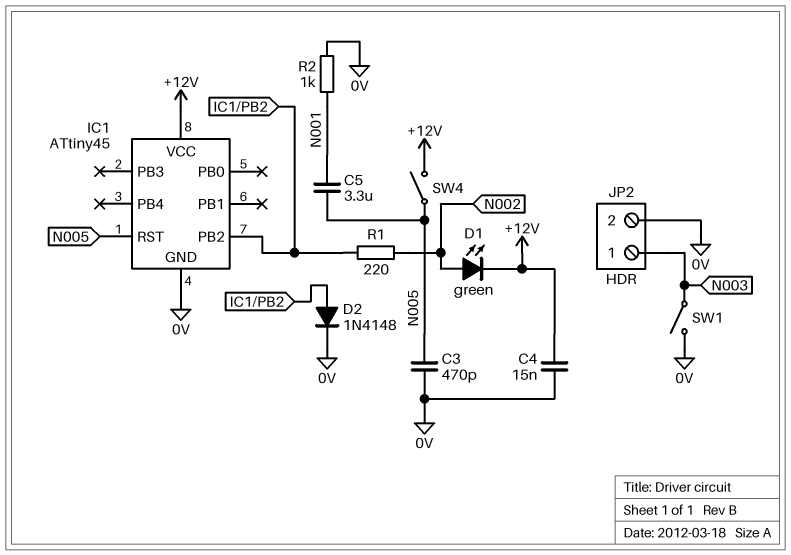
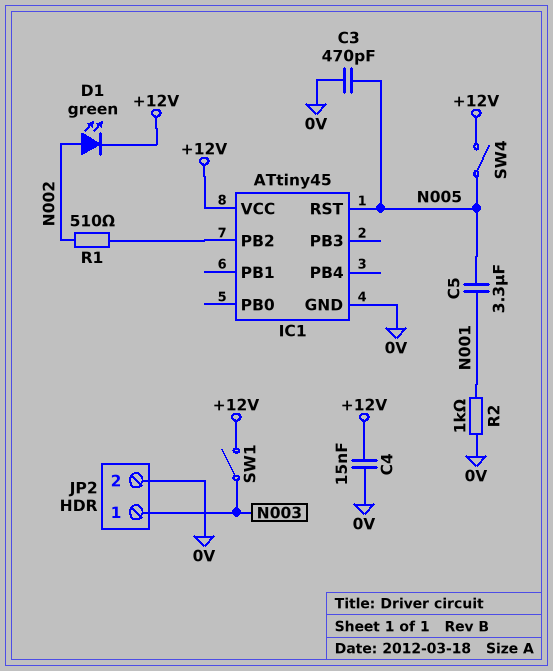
D2: diode 1N4148 (A IC1/PB2, K 0V) -> none
R1: 220 (IC1/PB2, N002) -> 510 (IC1/PB2, N002)
SW1: switch (0V, N003) -> switch (+12V, N003)

